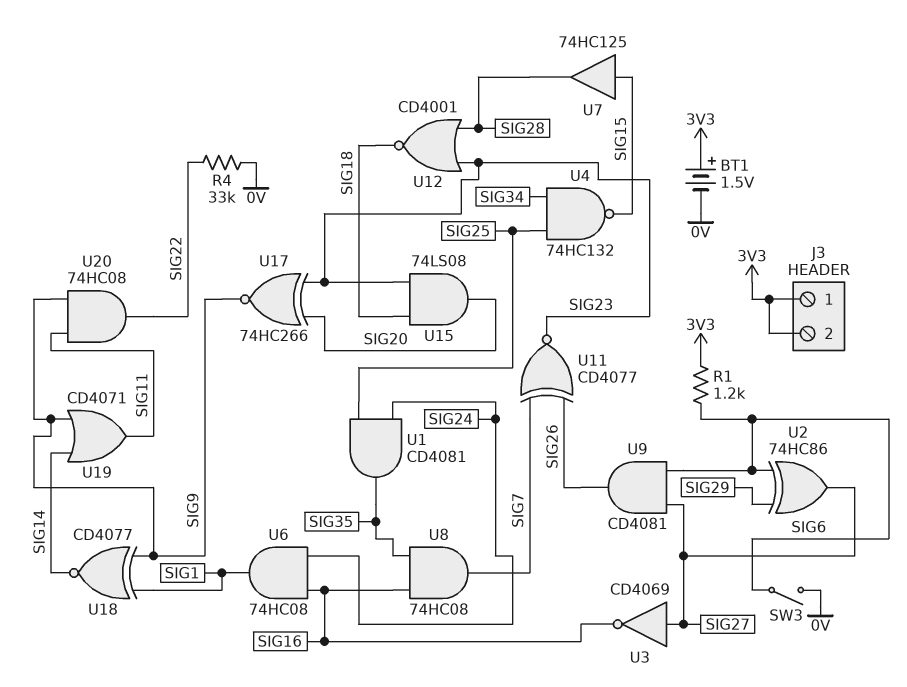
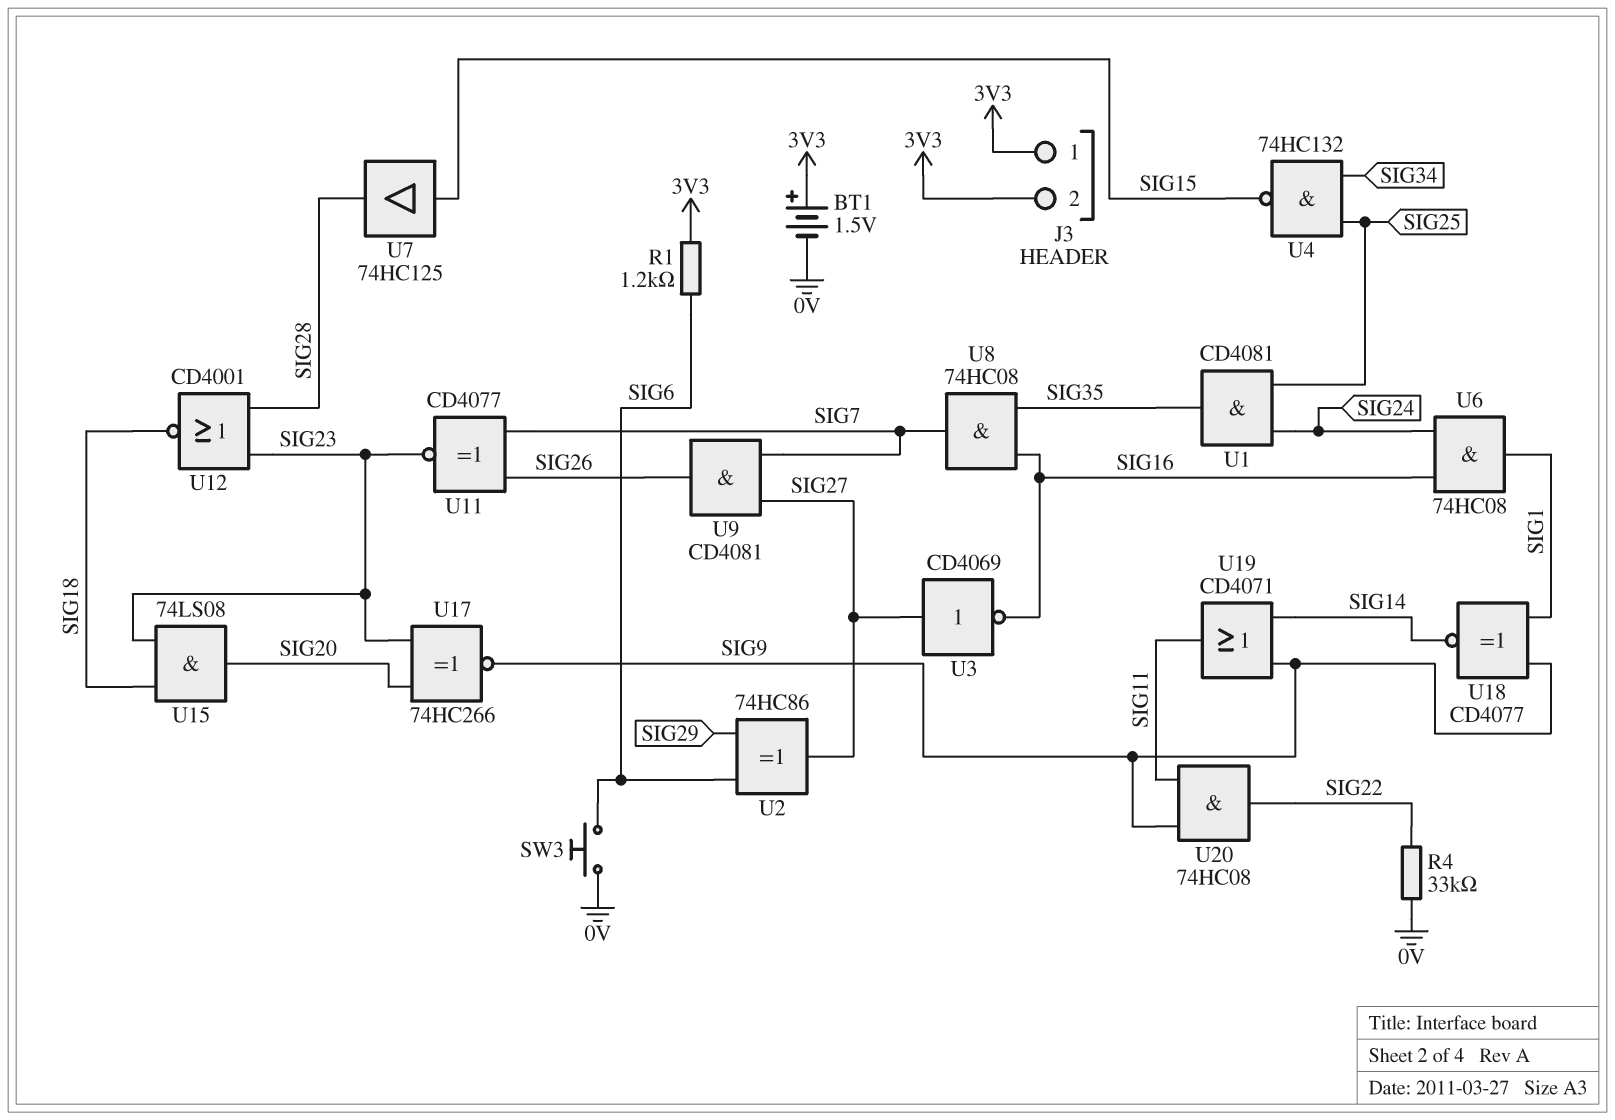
SW3: switch (0V, SIG6) -> button (0V, SIG6)
U9: AND CD4081 (in SIG6, in SIG27, out SIG26) -> AND CD4081 (in SIG7, in SIG27, out SIG26)

